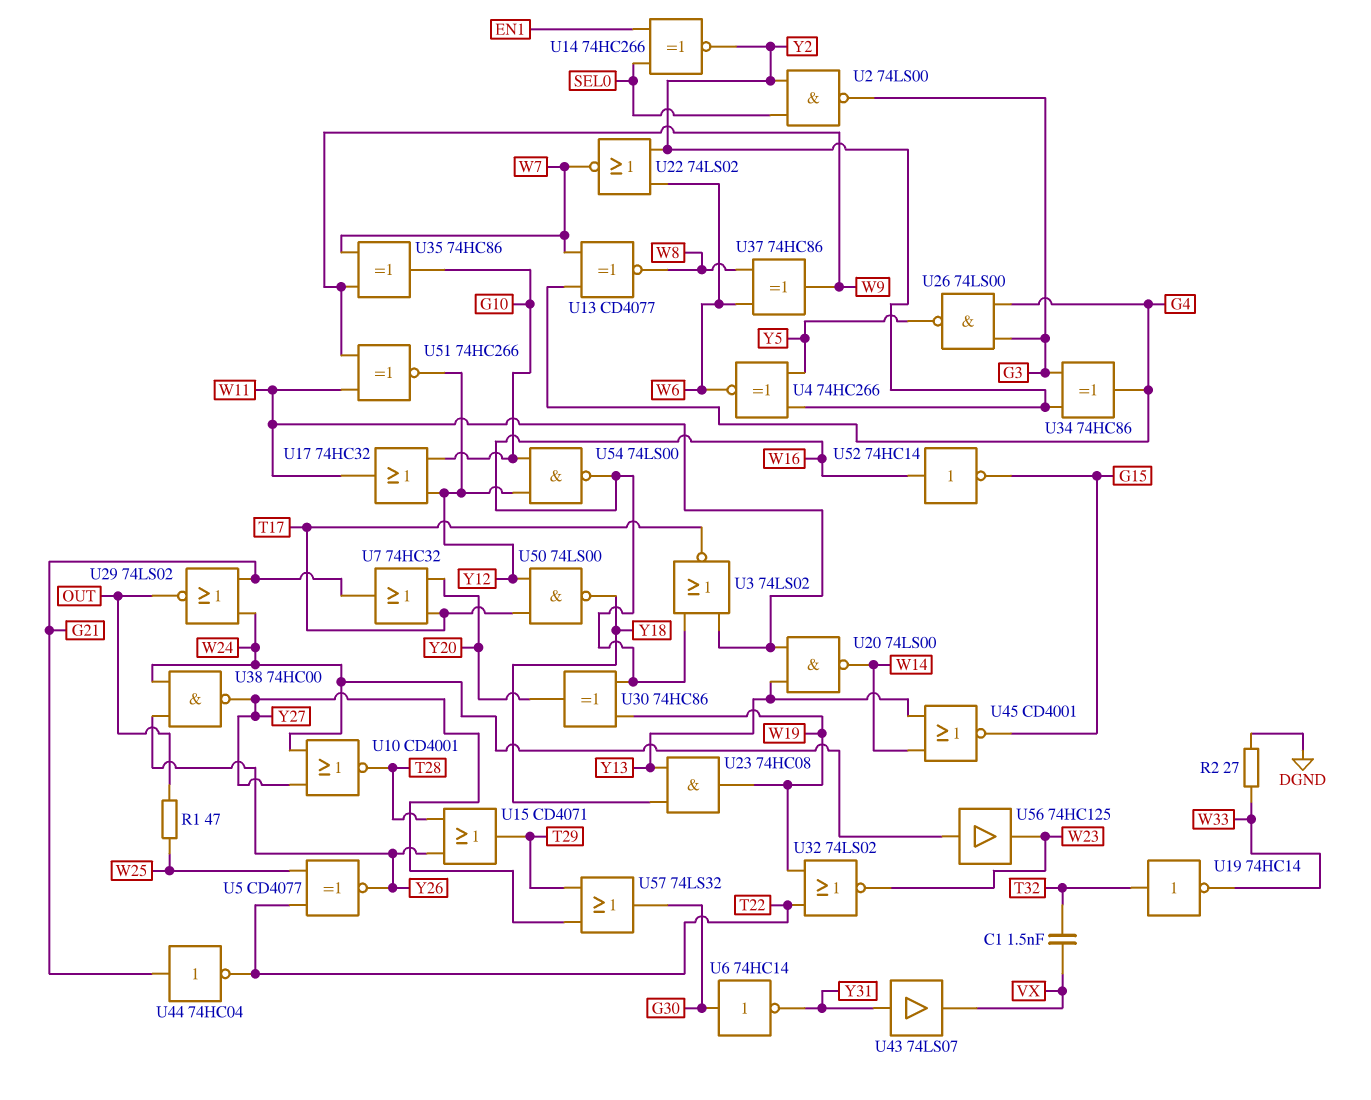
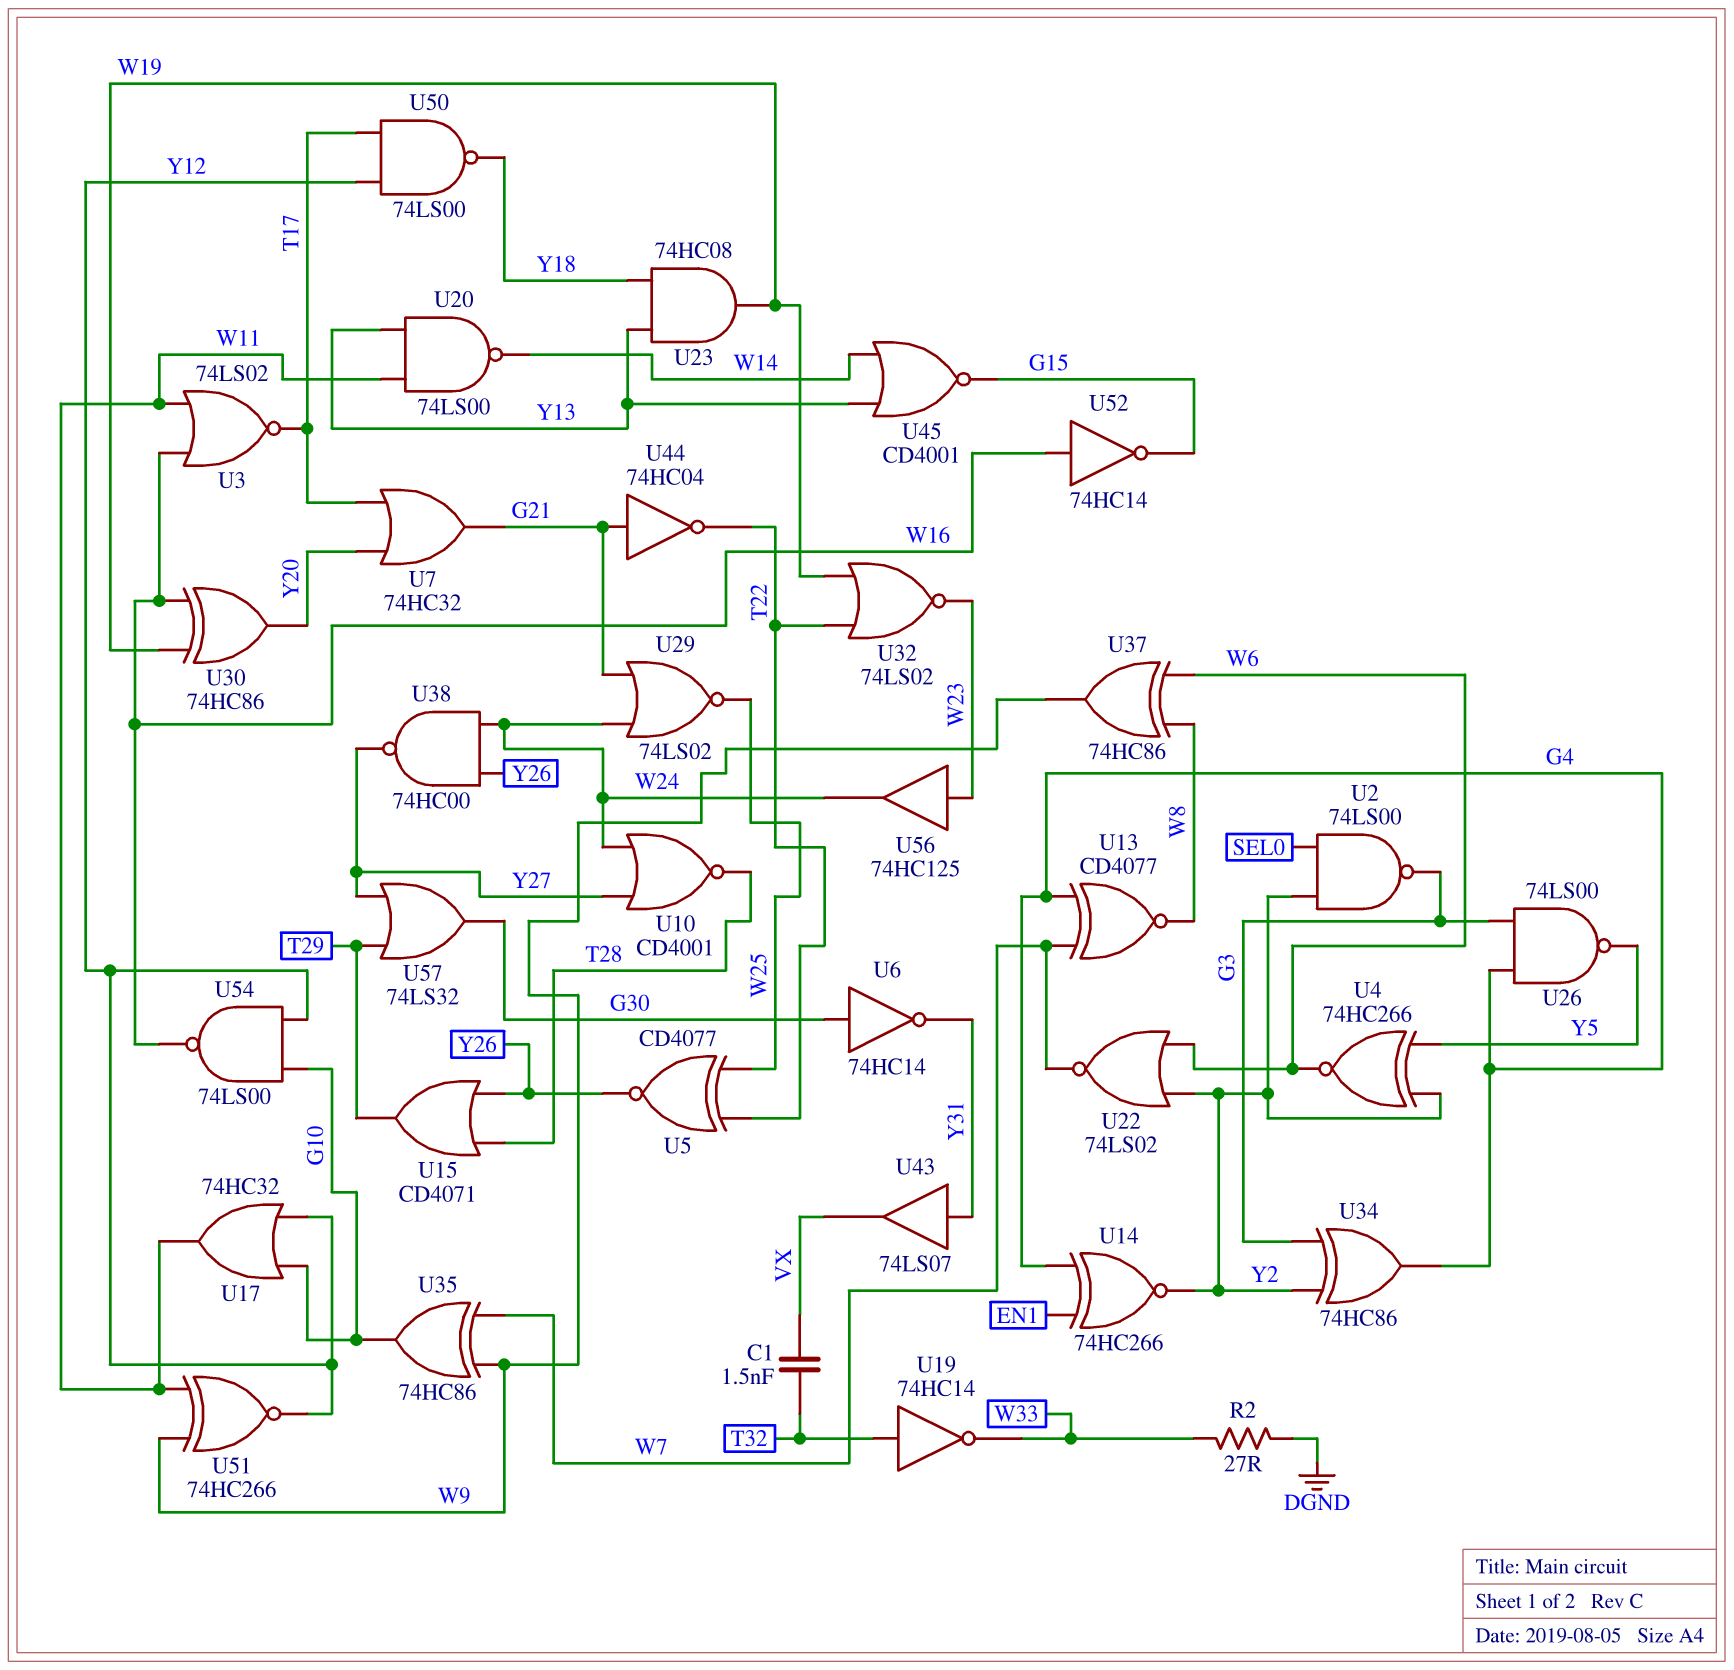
R1: 47 (OUT, W25) -> none
U14: XNOR 74HC266 (in EN1, in SEL0, out Y2) -> XNOR 74HC266 (in EN1, in G4, out Y2)
U29: NOR 74LS02 (in G21, in W24, out OUT) -> NOR 74LS02 (in G21, in W24, out W25)
U56: buffer 74HC125 (in W24, out W23) -> buffer 74HC125 (in W23, out W24)

